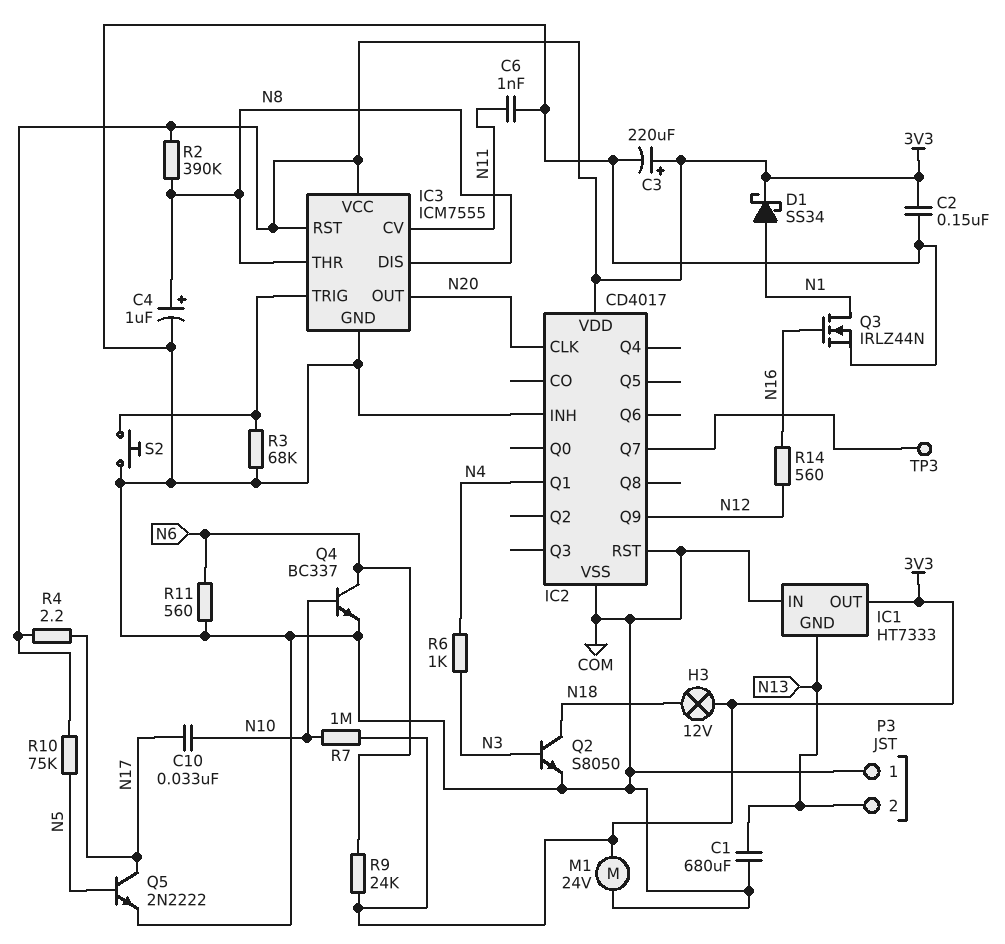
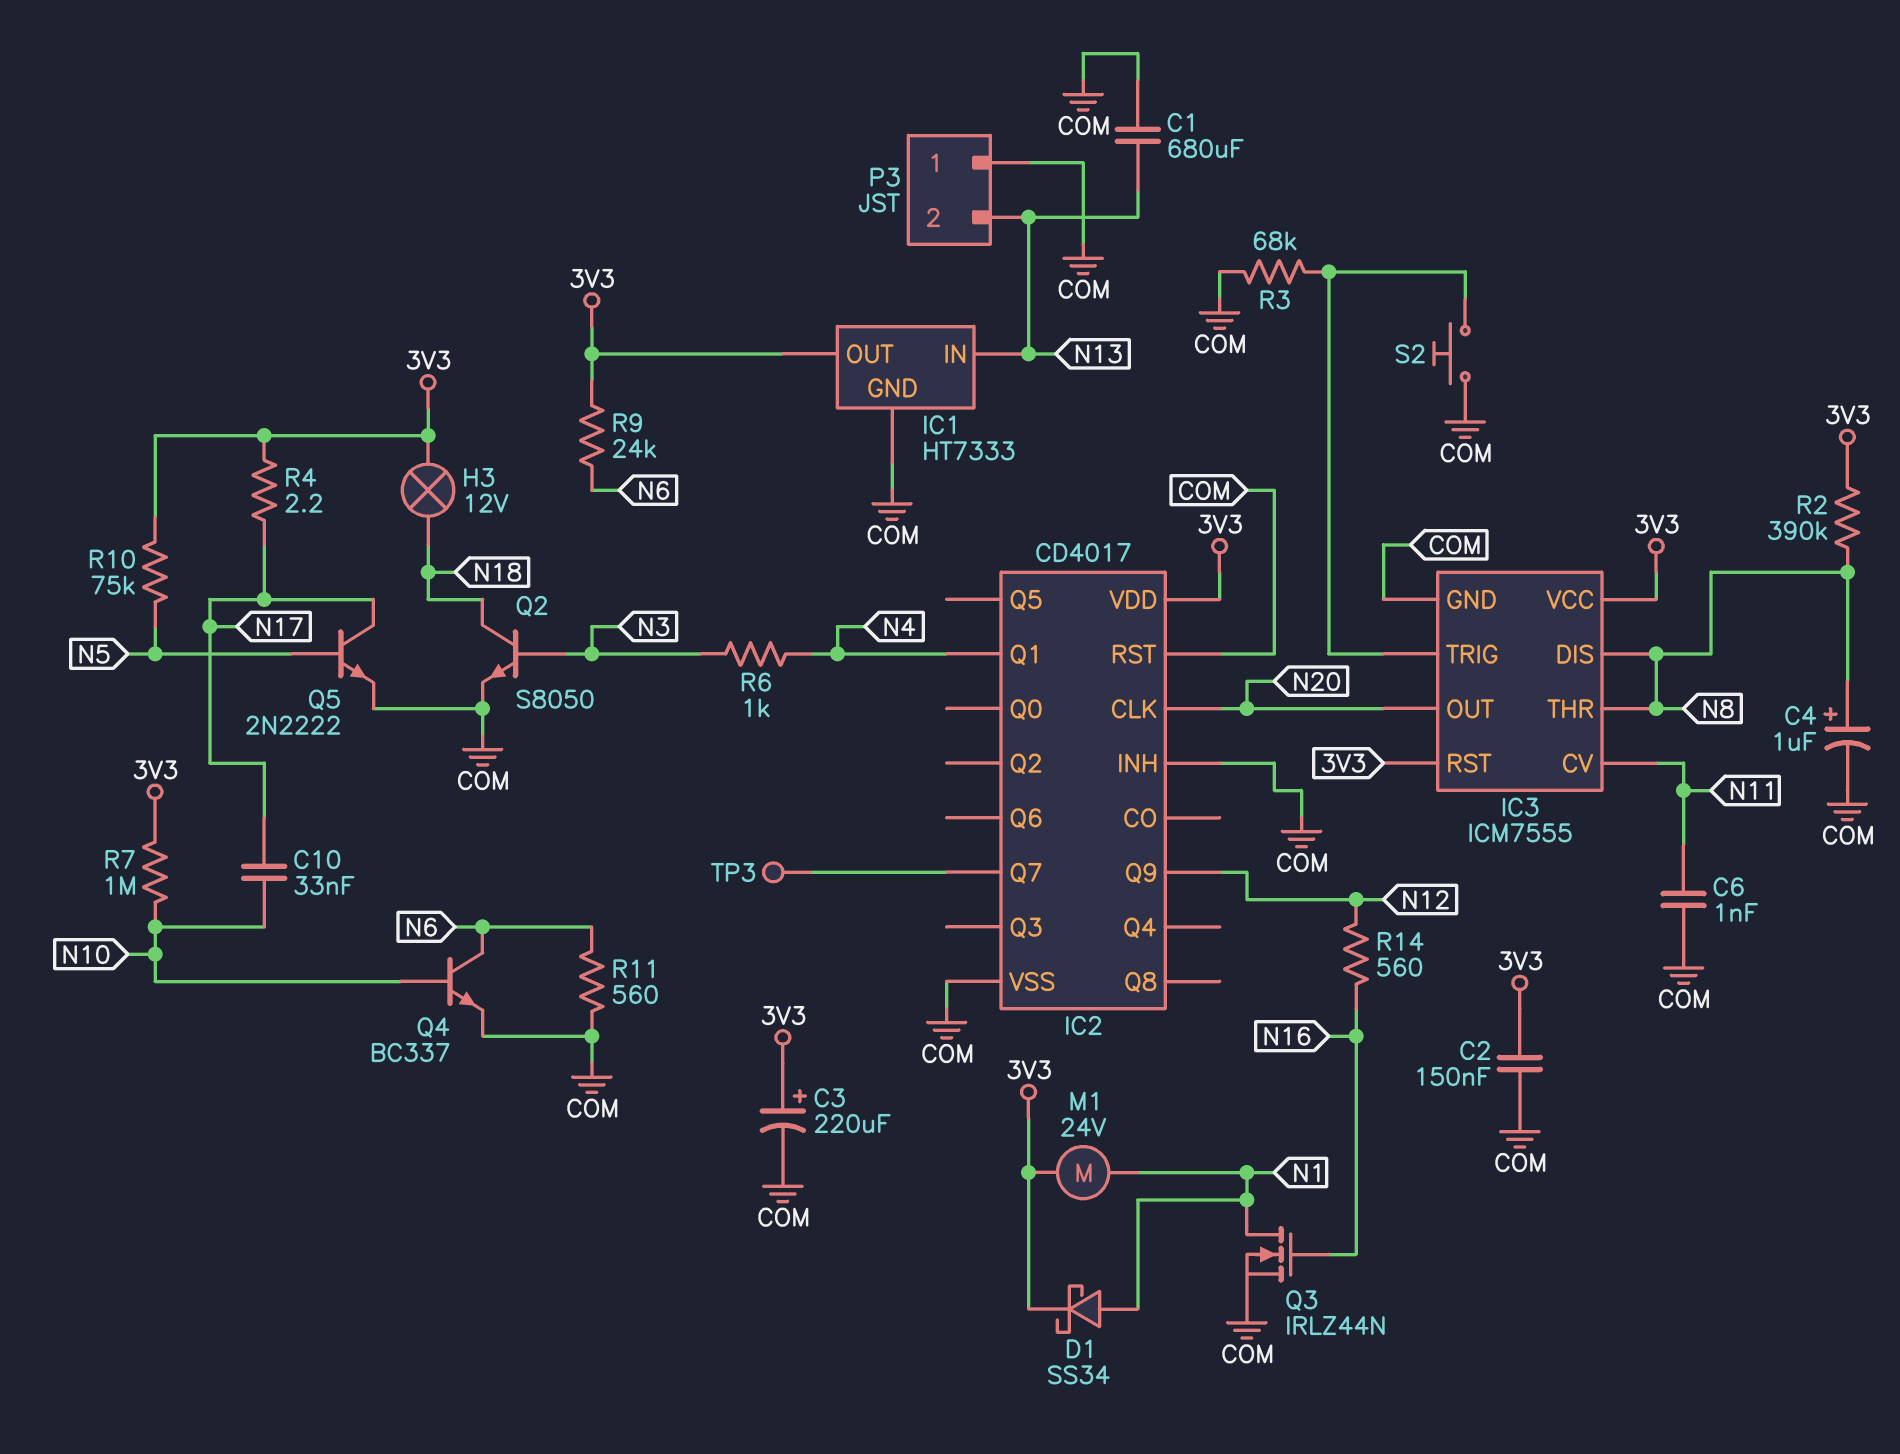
IC1 pin GND: N13 -> COM
IC1 pin IN: COM -> N13
M1: motor 24V (3V3, COM) -> motor 24V (3V3, N1)

